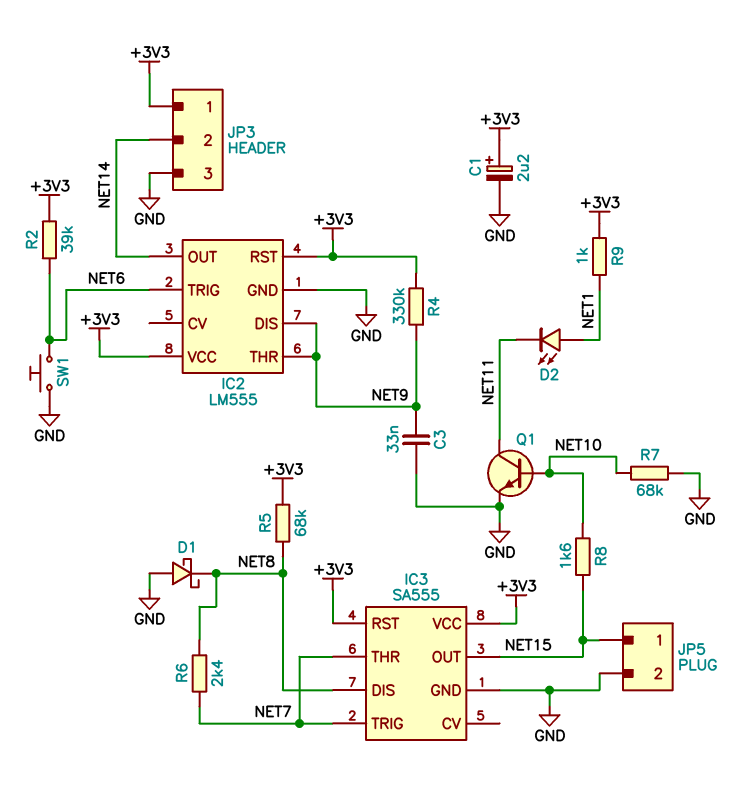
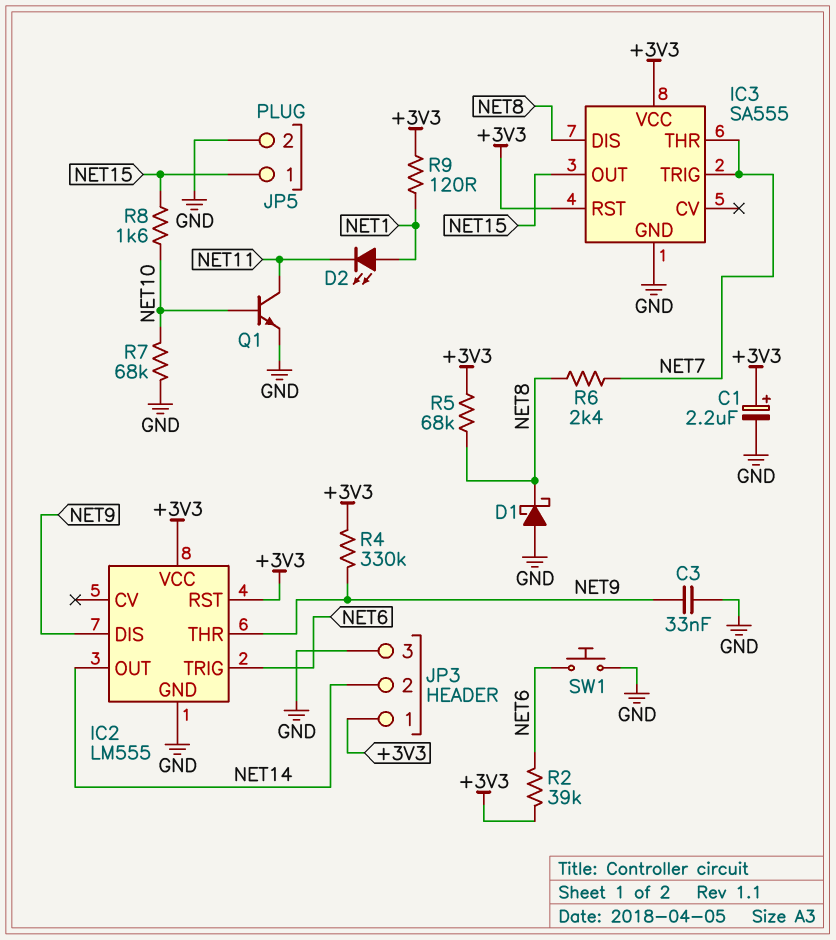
R9: 1k (+3V3, NET1) -> 120 (+3V3, NET1)

